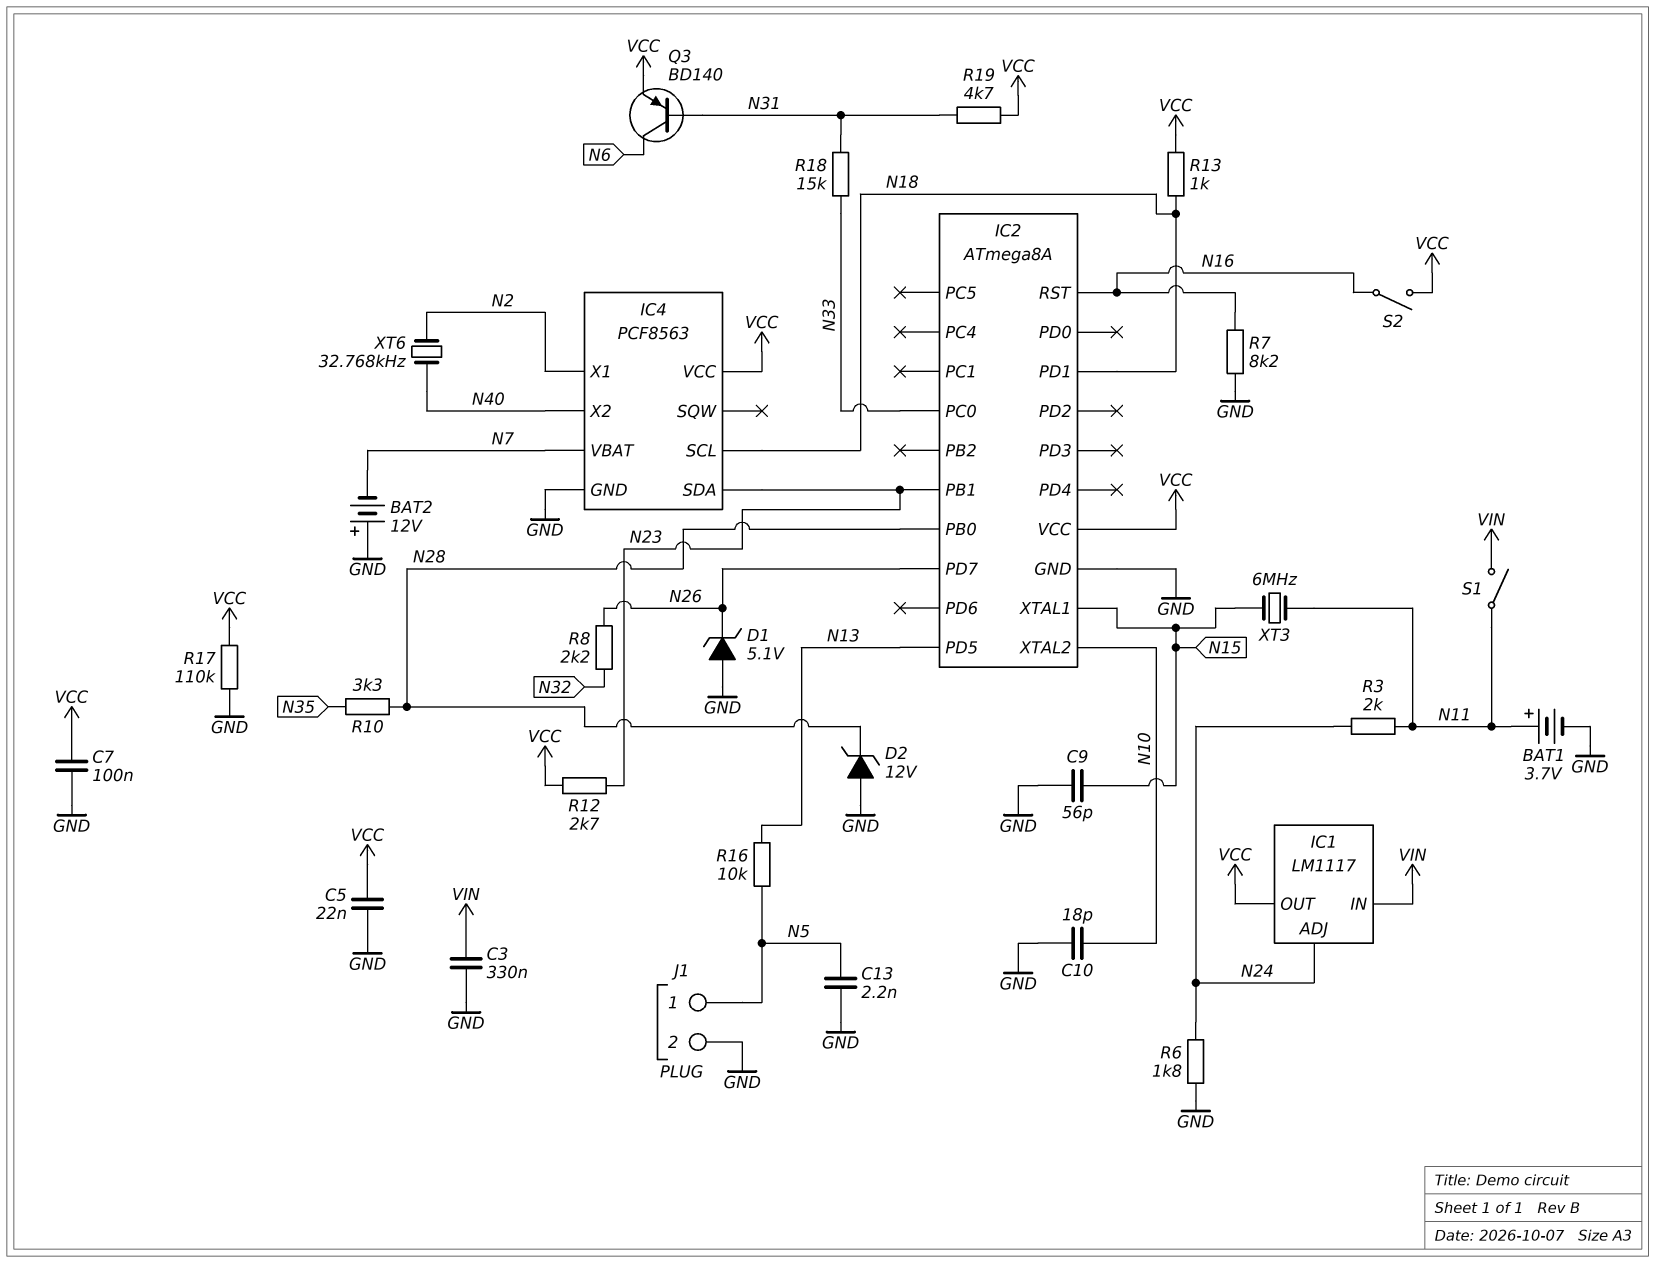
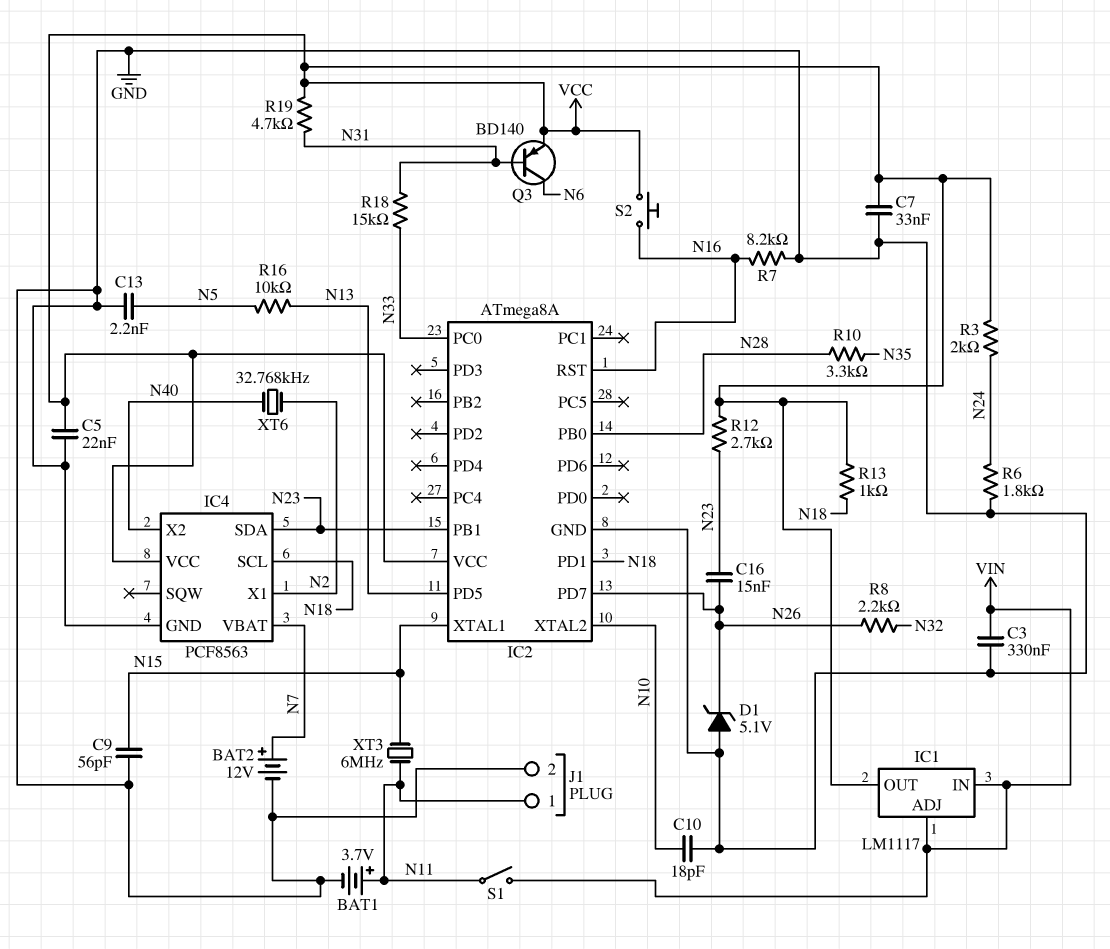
BAT2: 12V (plus GND, minus N7) -> 12V (plus N7, minus GND)
C7: 100nF (GND, VCC) -> 33nF (GND, VCC)
C16: none -> 15nF (N23, N26)
D2: zener 12V (A GND, K N28) -> none
IC1 pin ADJ: N24 -> VIN
J1 pin 1: N5 -> N11
R3: 2k (N11, N24) -> 2k (N24, VCC)
R17: 110k (GND, VCC) -> none
S2: switch (N16, VCC) -> button (N16, VCC)

